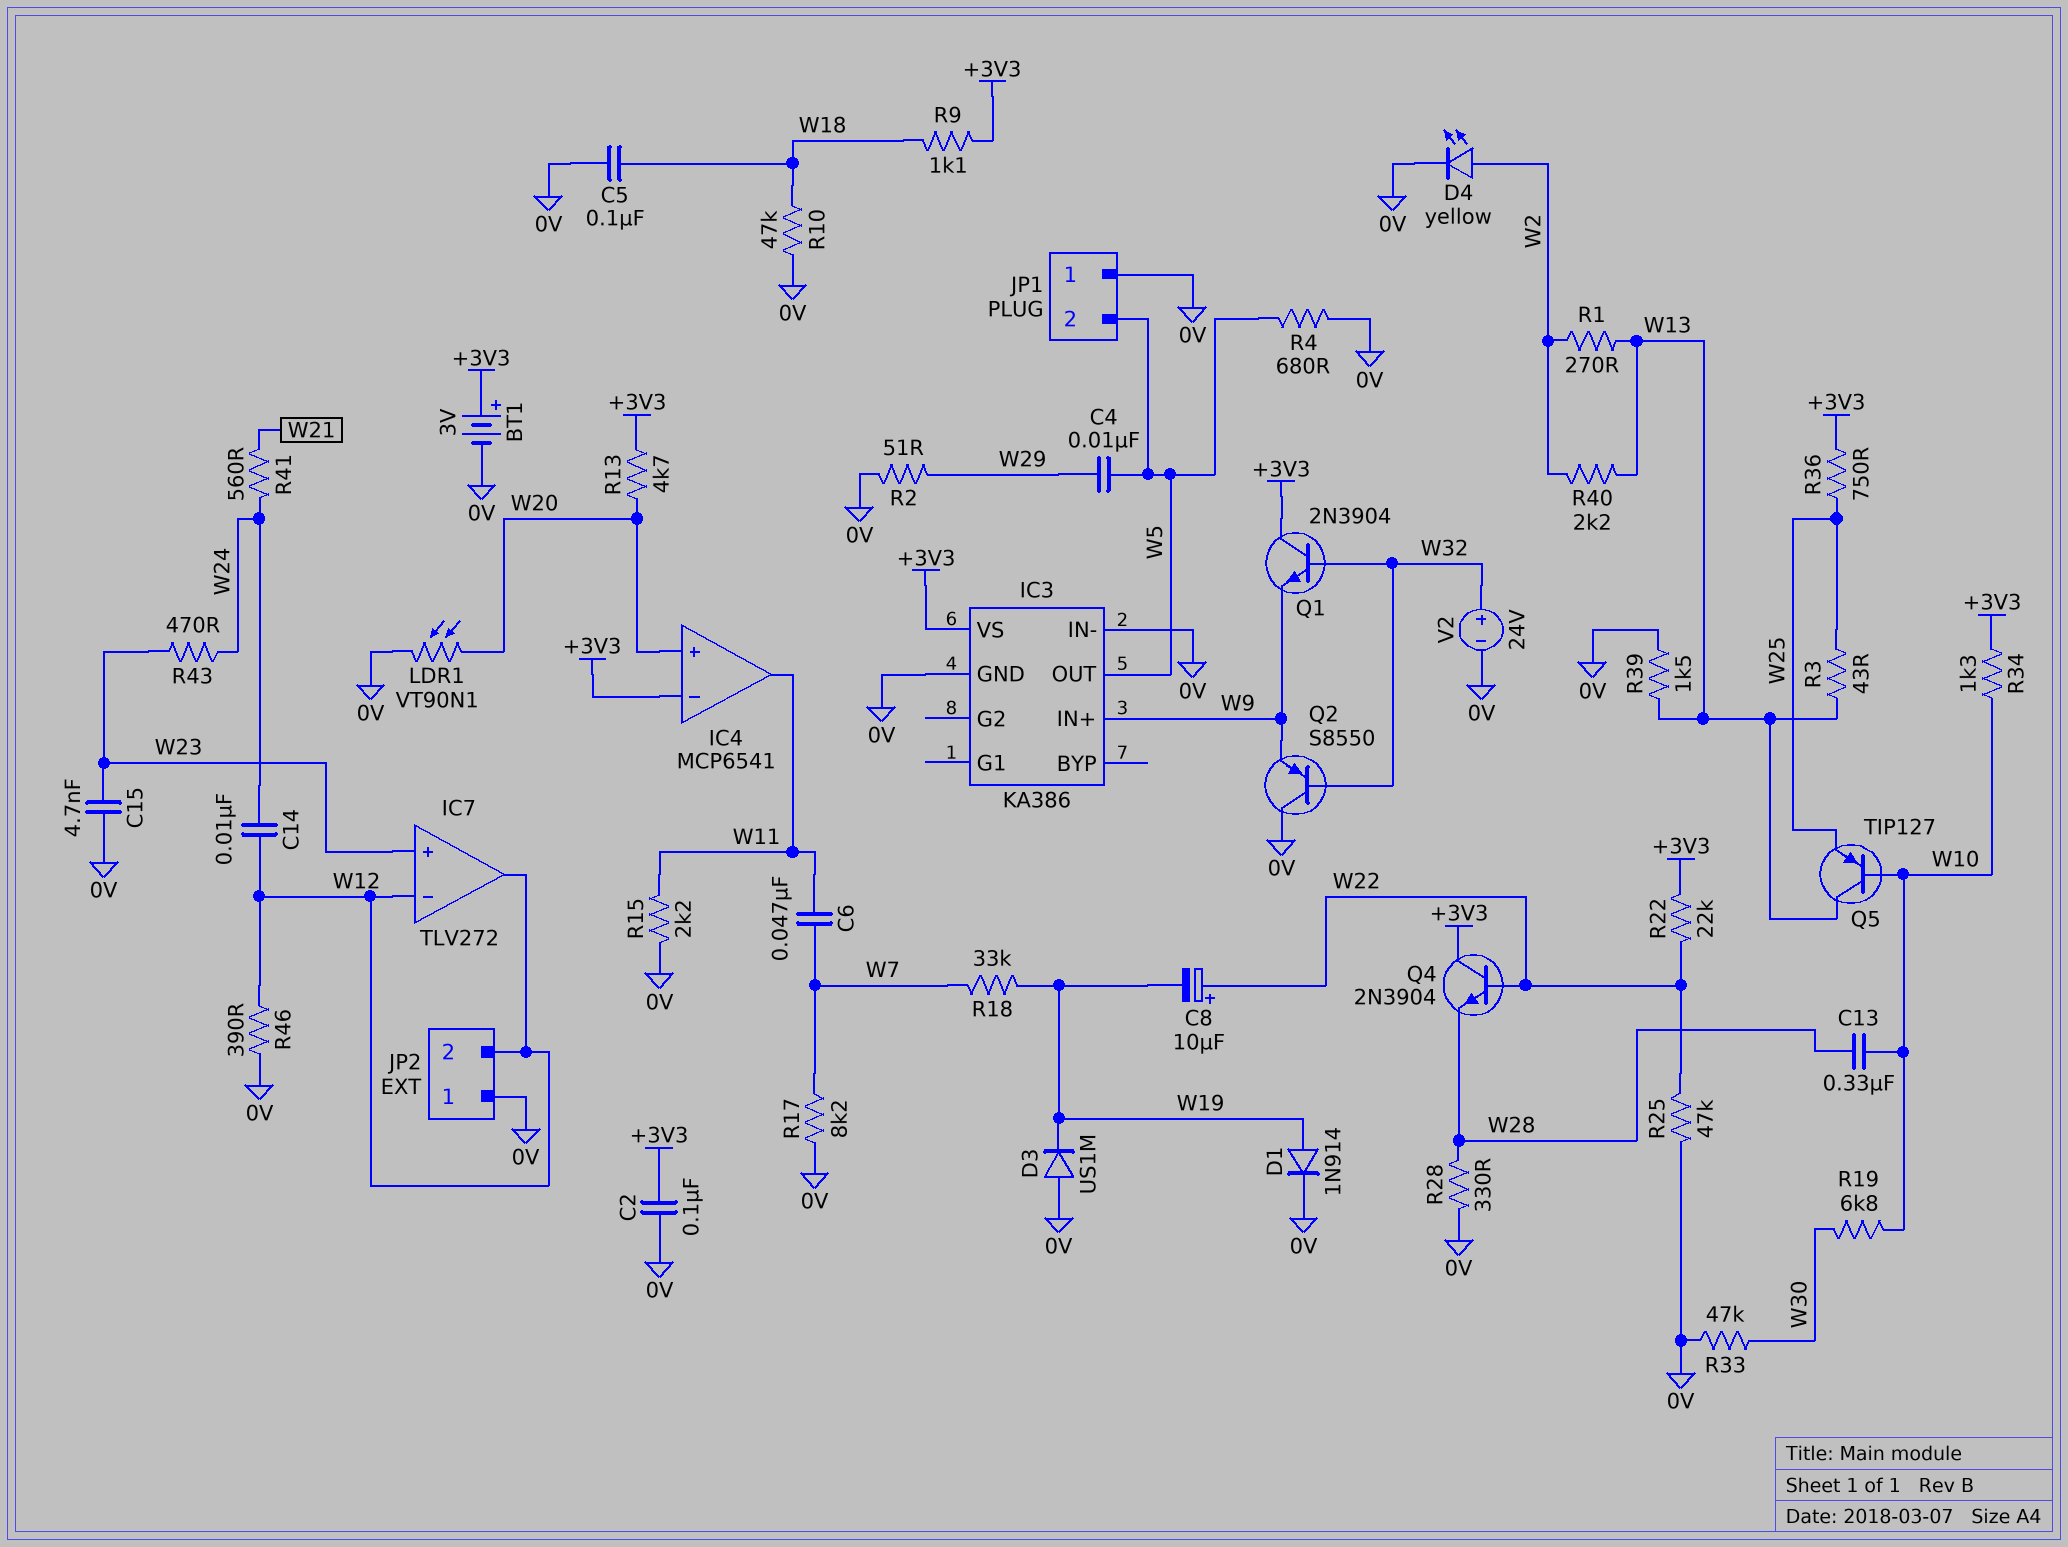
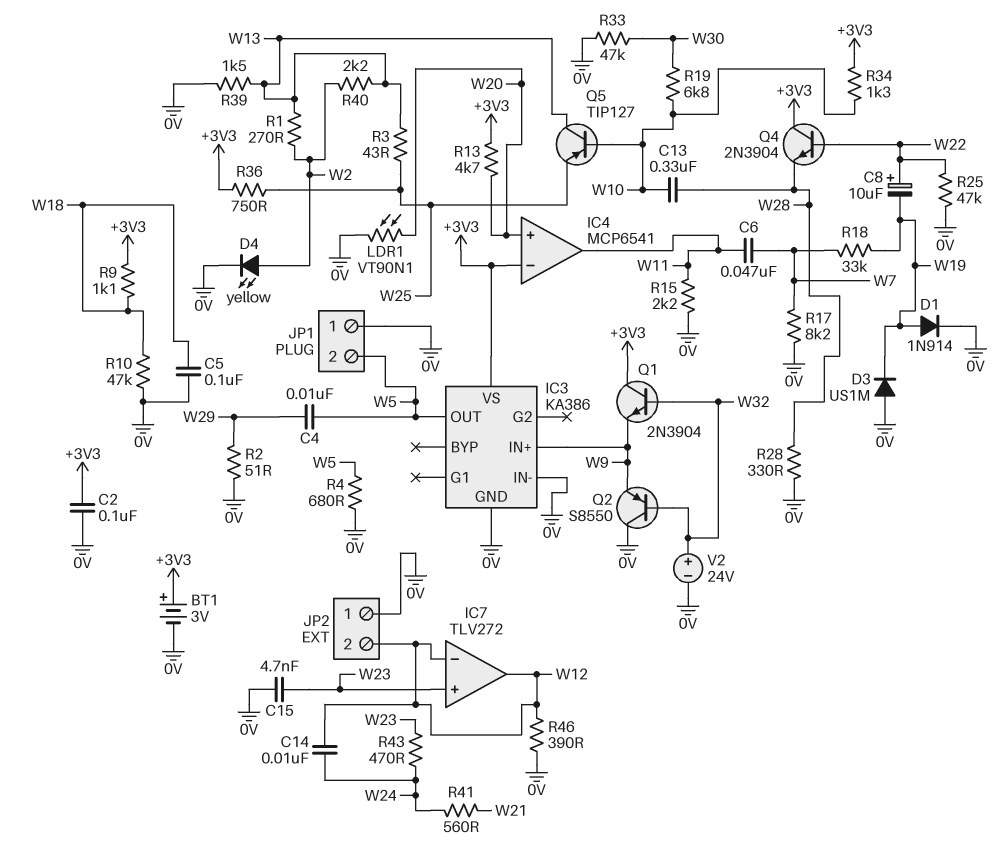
R22: 22k (+3V3, W22) -> none

